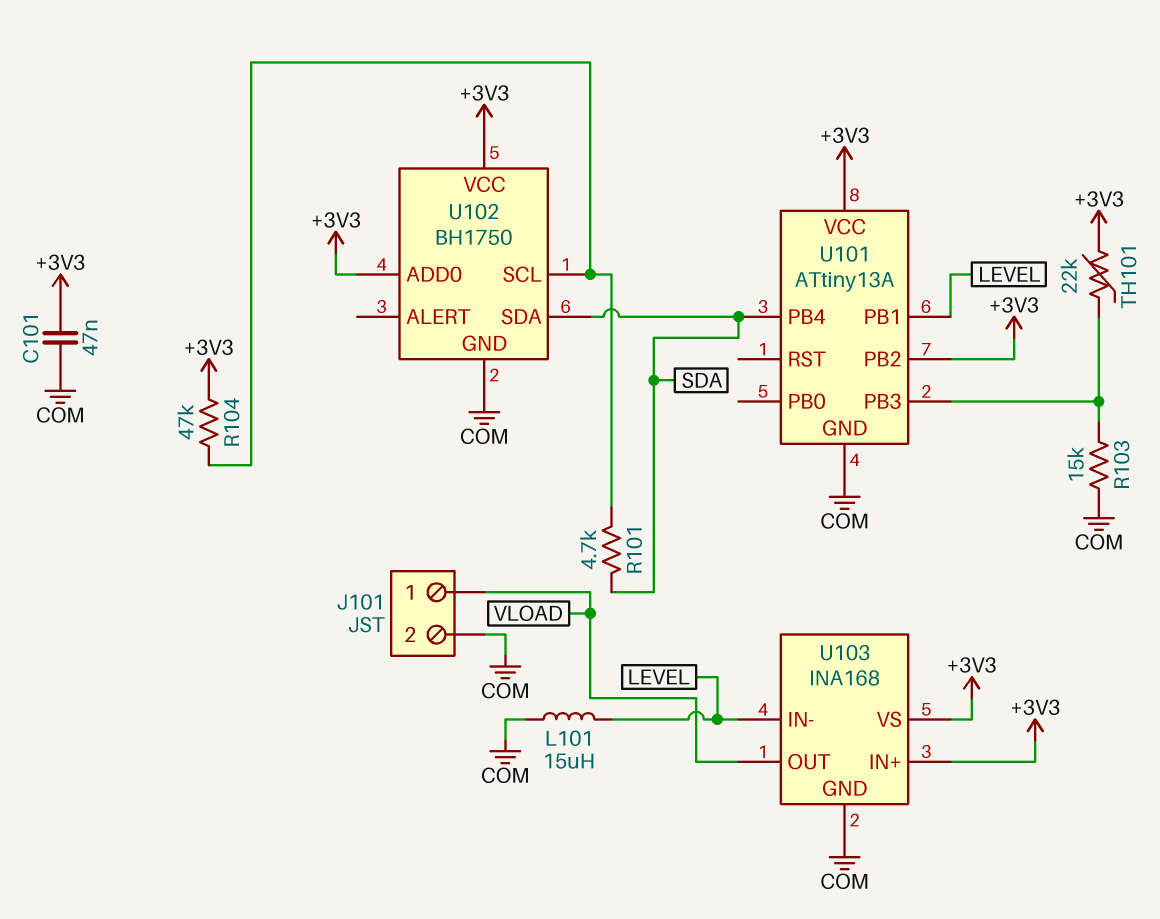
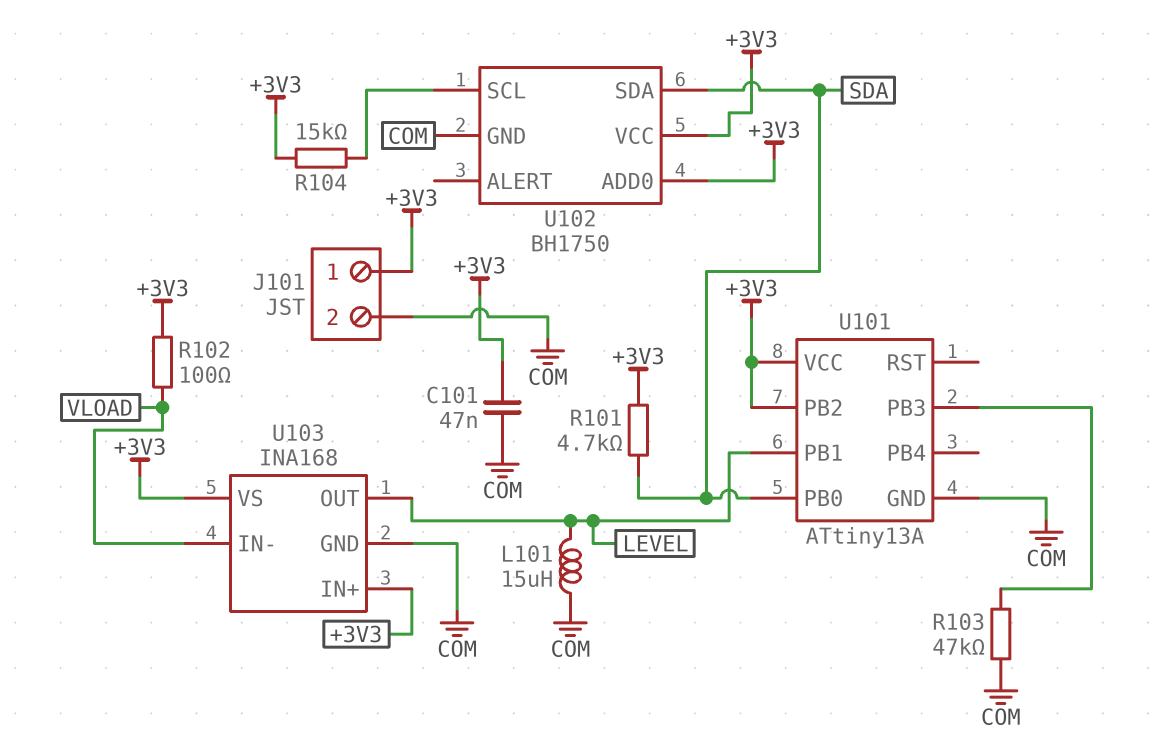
J101 pin 1: VLOAD -> +3V3
R101: 4.7k (SDA, U102/SCL) -> 4.7k (+3V3, SDA)
R102: none -> 100 (+3V3, VLOAD)
R103: 15k (COM, U101/PB3) -> 47k (COM, U101/PB3)
R104: 47k (+3V3, U102/SCL) -> 15k (+3V3, U102/SCL)
TH101: 22k (+3V3, U101/PB3) -> none
U101 pin PB0: none -> SDA
U101 pin PB4: SDA -> none
U103 pin IN-: LEVEL -> VLOAD
U103 pin OUT: VLOAD -> LEVEL

